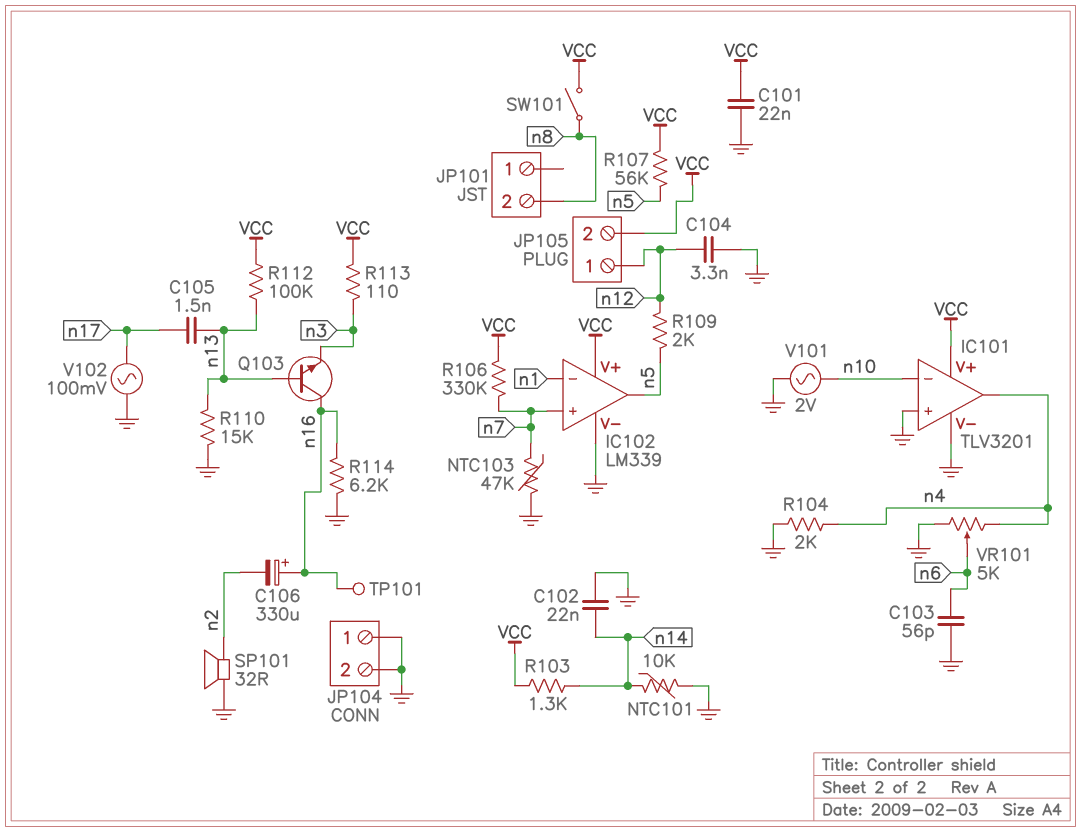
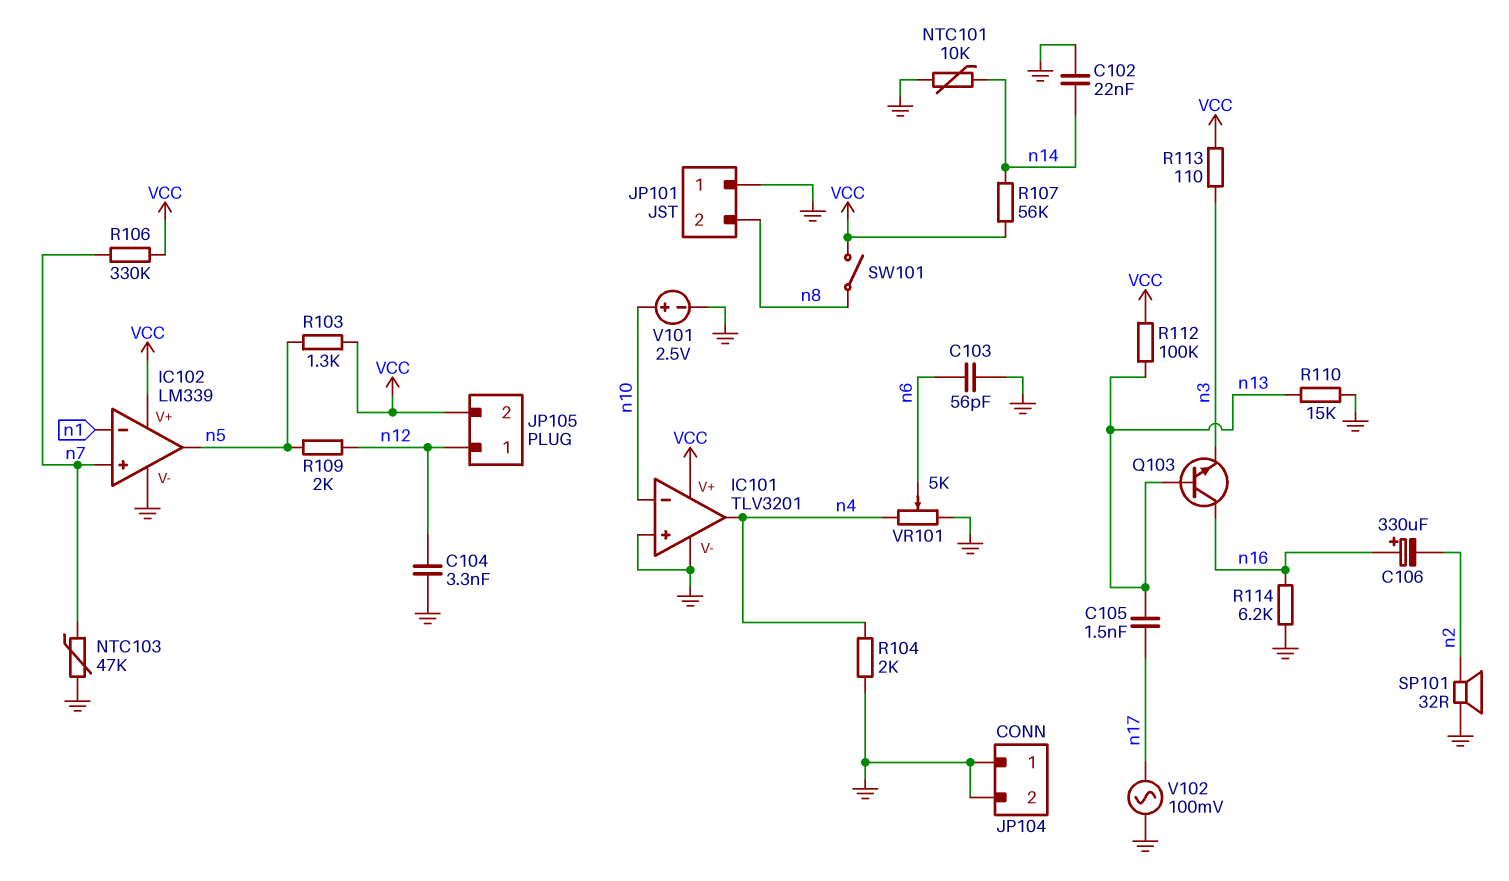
C101: 22nF (GND, VCC) -> none
JP101 pin 1: none -> GND
R103: 1.3k (VCC, n14) -> 1.3k (VCC, n5)
R107: 56k (VCC, n5) -> 56k (VCC, n14)
TP101: test point (n16) -> none
V101: AC 2V (GND, n10) -> 2.5V (plus n10, minus GND)

